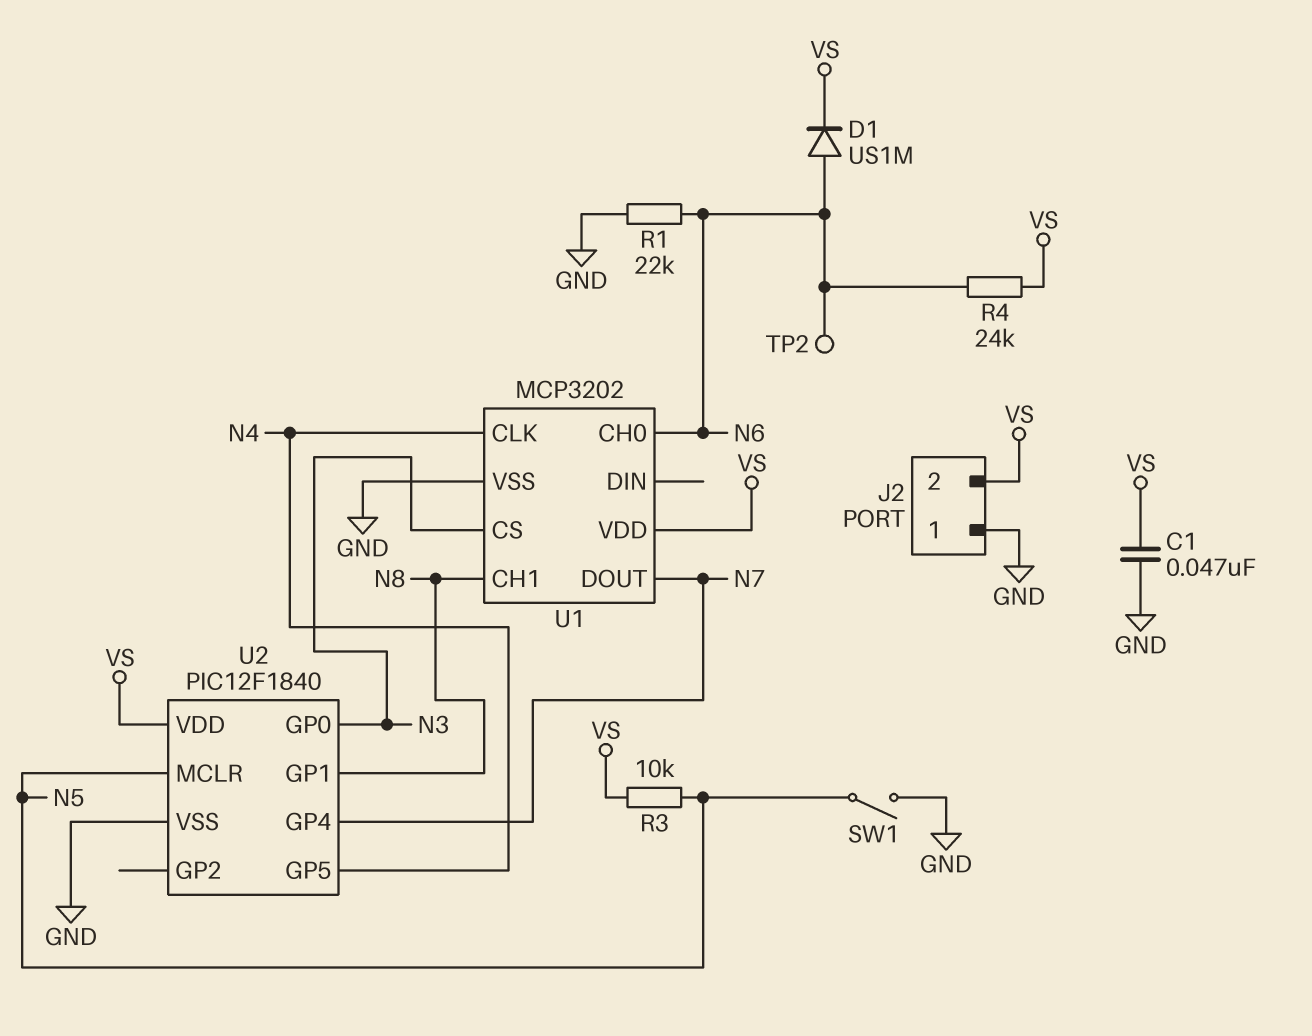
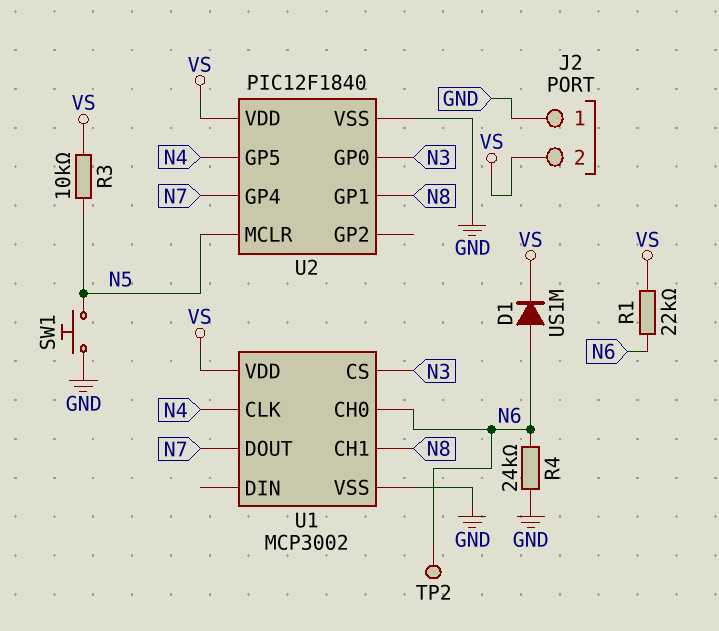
C1: 47nF (GND, VS) -> none
R1: 22k (GND, N6) -> 22k (N6, VS)
R4: 24k (N6, VS) -> 24k (GND, N6)
SW1: switch (GND, N5) -> button (GND, N5)
U1: MCP3202 -> MCP3002

